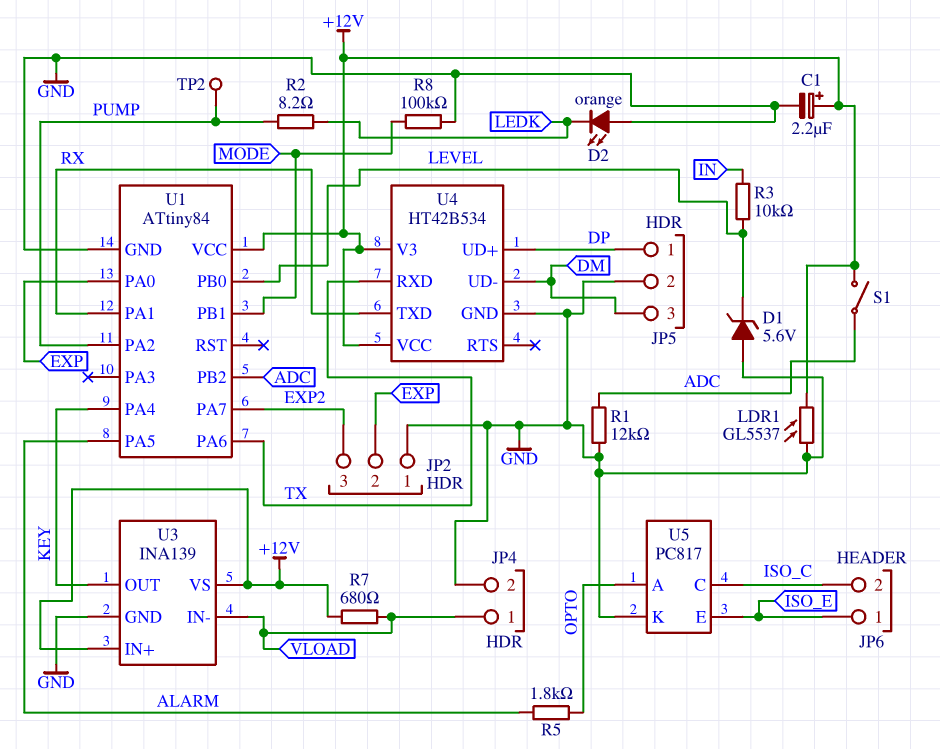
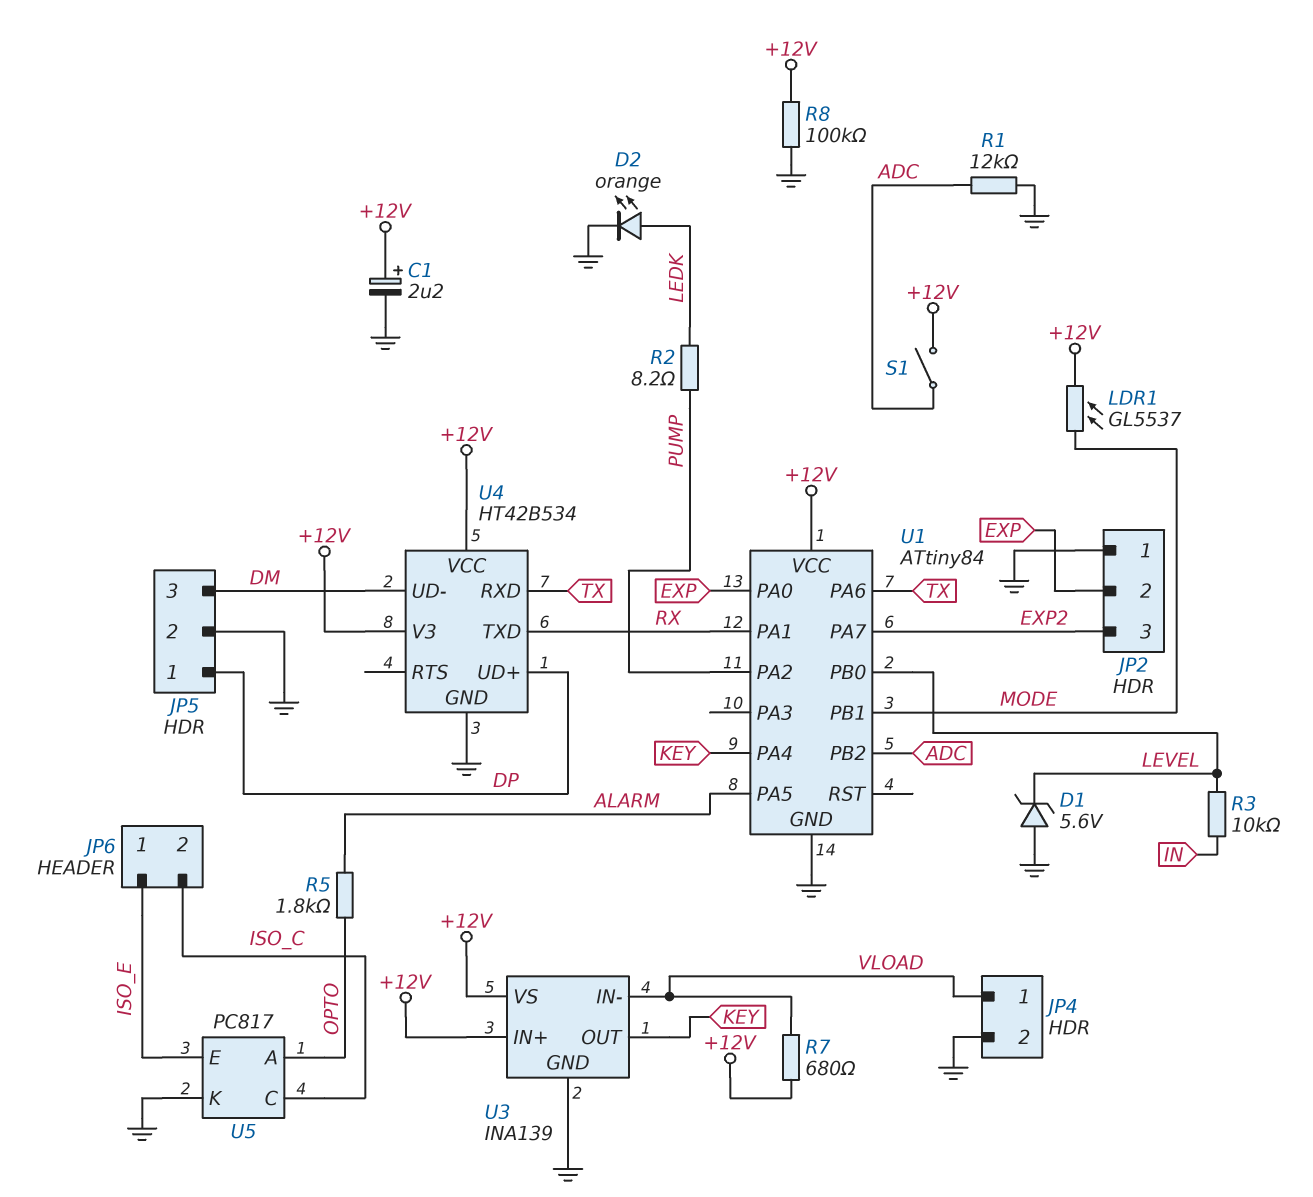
D2: LED orange (A GND, K LEDK) -> LED orange (A LEDK, K GND)
LDR1: GL5537 (+12V, GND) -> GL5537 (+12V, MODE)
R8: 100k (GND, MODE) -> 100k (+12V, GND)
TP2: test point (PUMP) -> none

